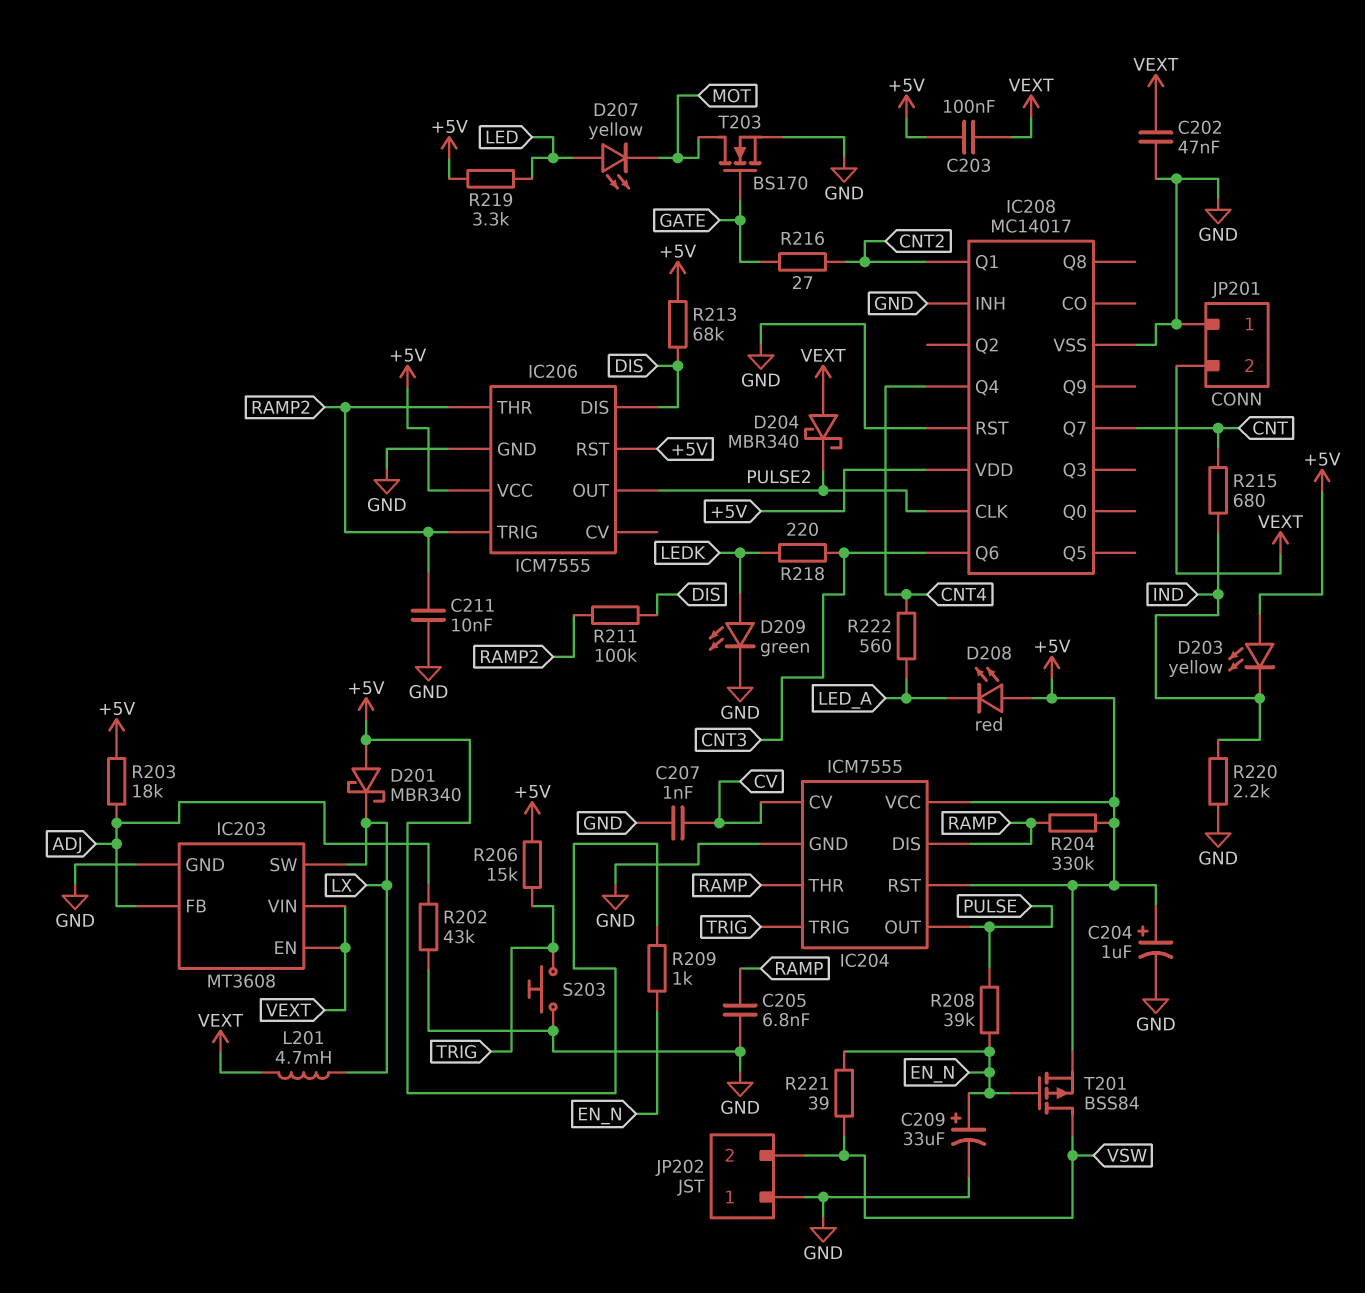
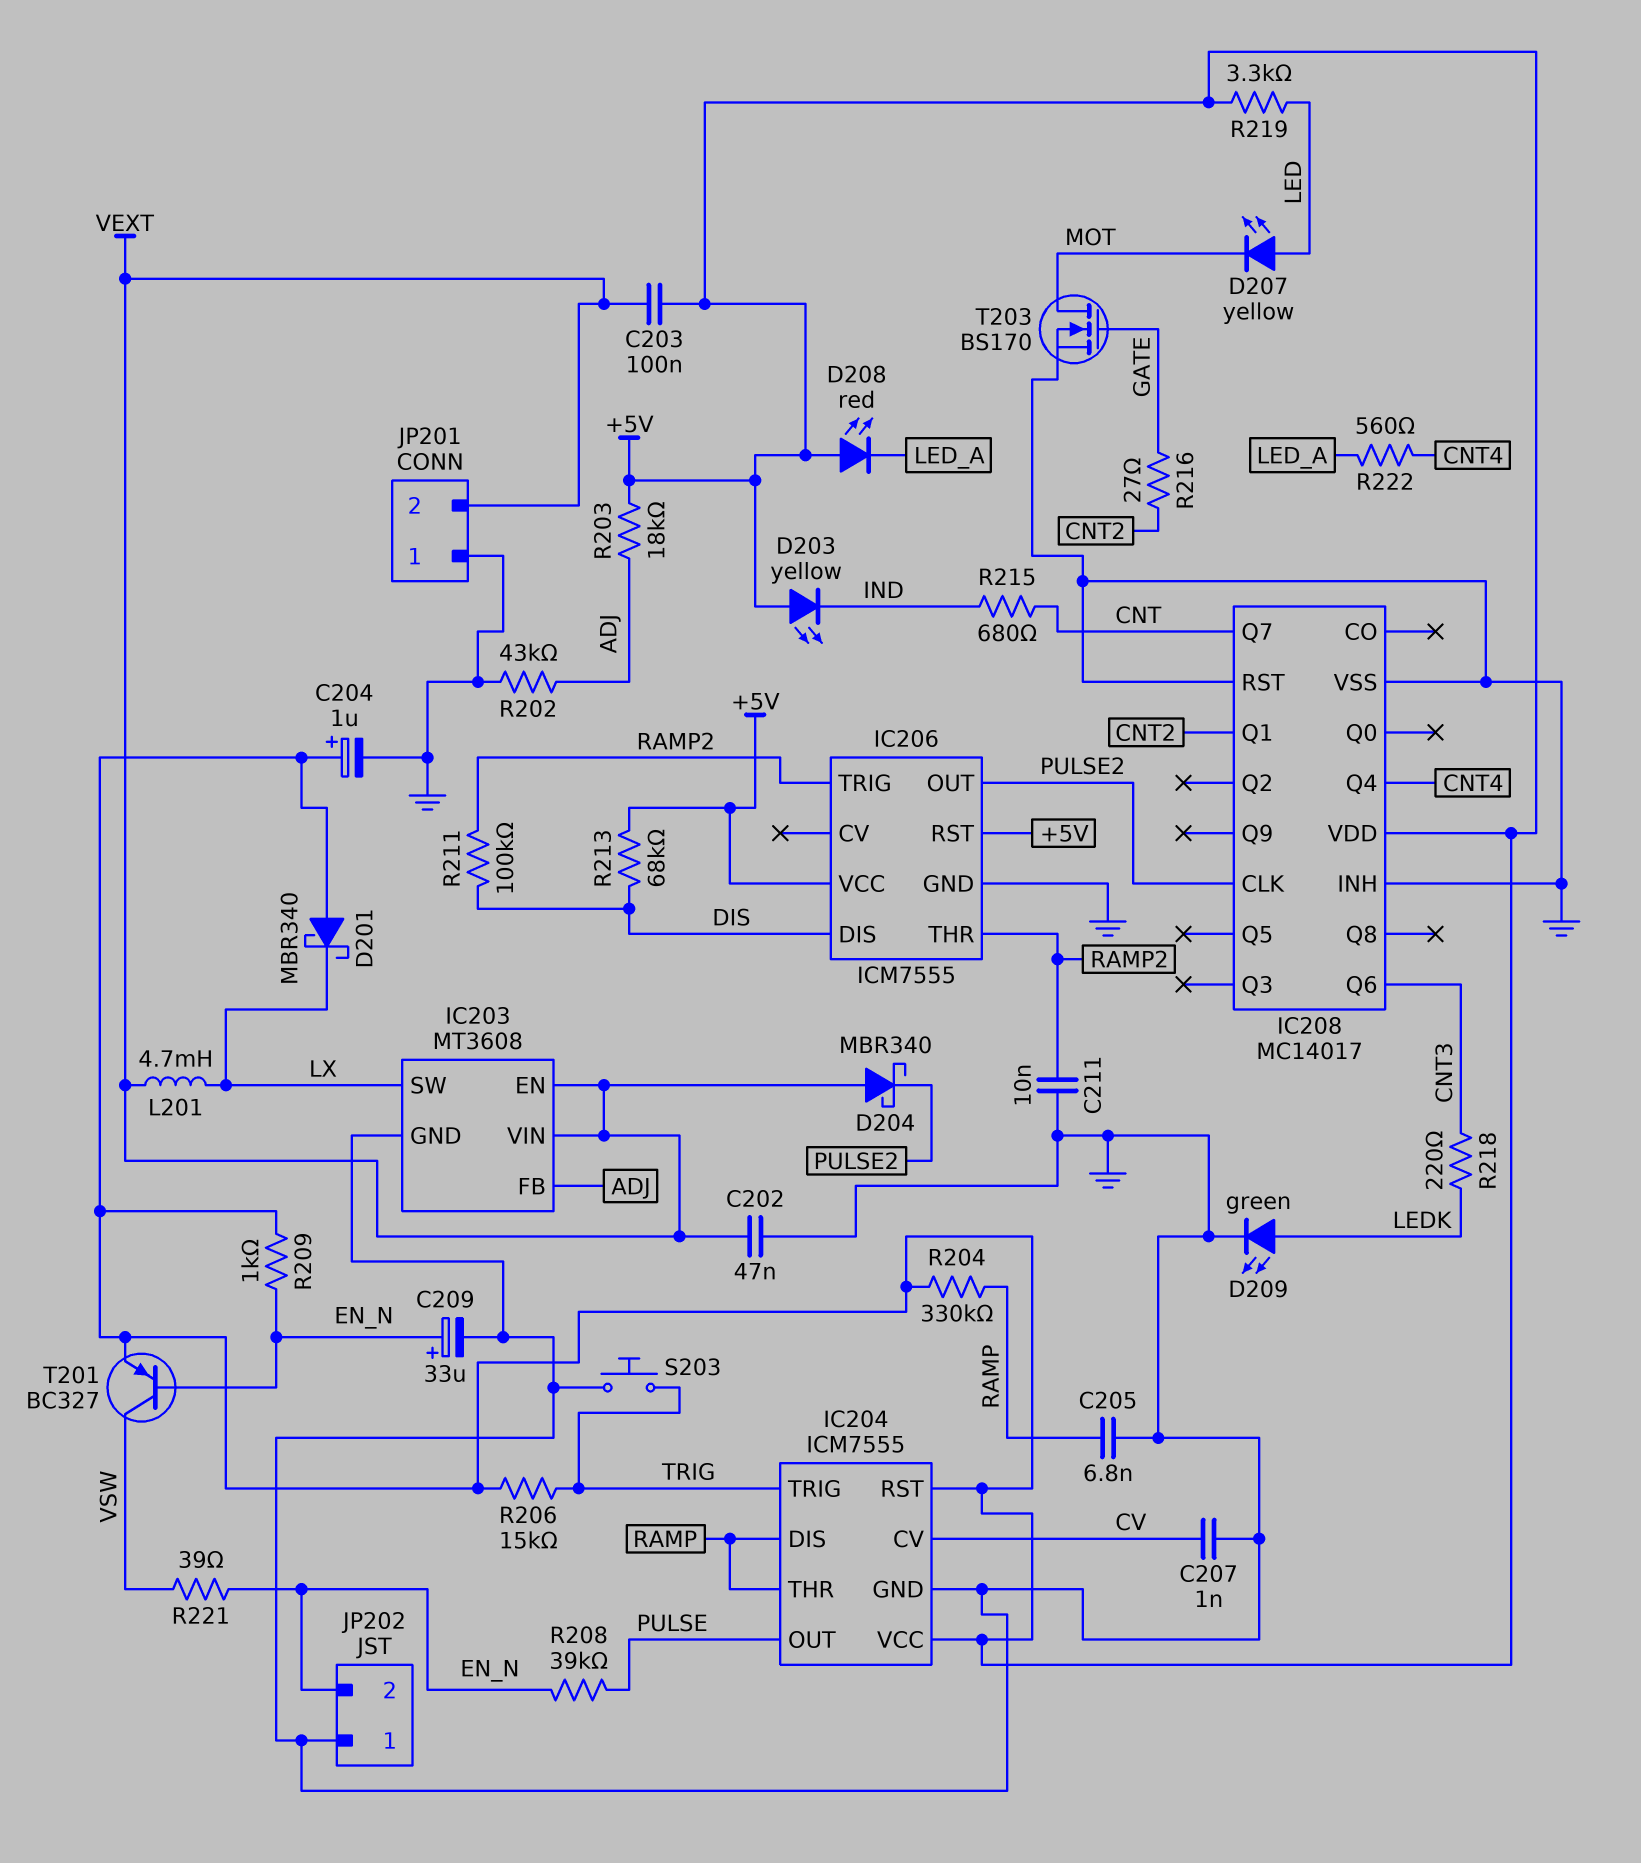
JP202 pin 2: VSW -> EN_N
R220: 2.2k (GND, IND) -> none
T201: PMOS BSS84 (G EN_N, D VSW, S +5V) -> PNP BC327 (B EN_N, C VSW, E +5V)

